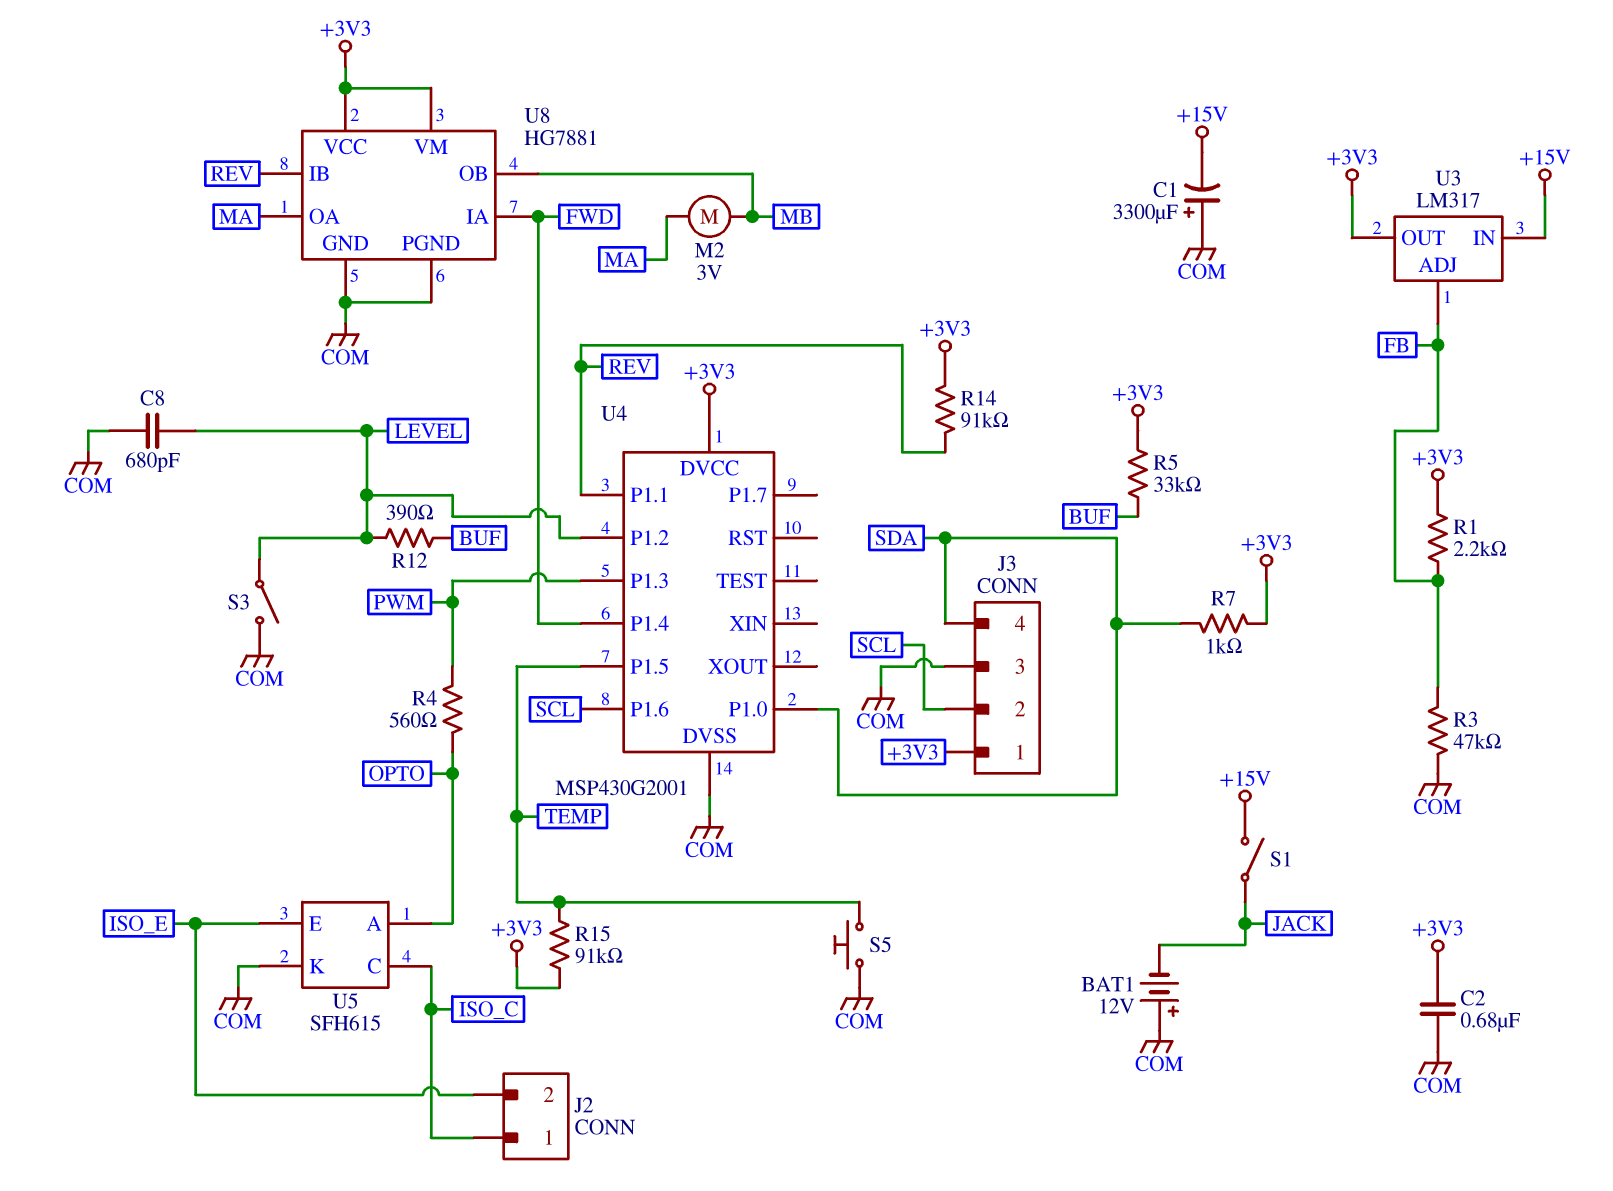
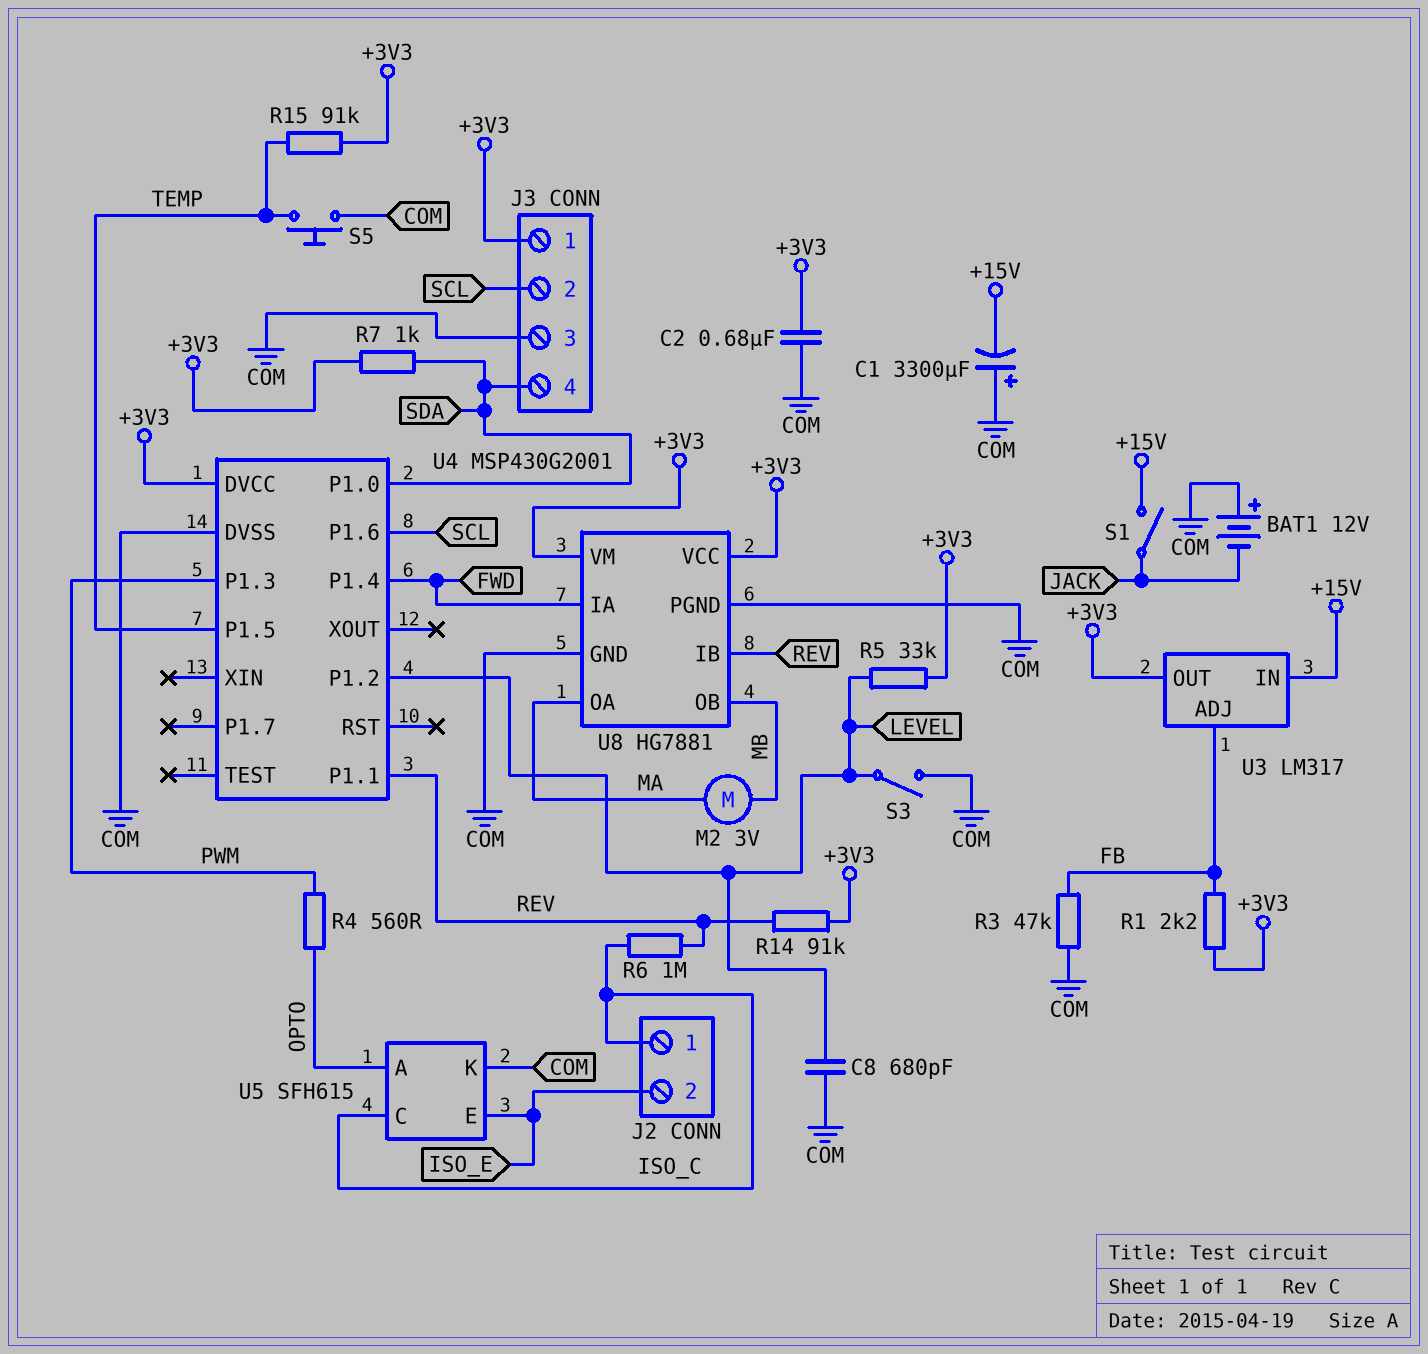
R5: 33k (+3V3, BUF) -> 33k (+3V3, LEVEL)
R6: none -> 1M (ISO_C, REV)
R12: 390 (BUF, LEVEL) -> none

